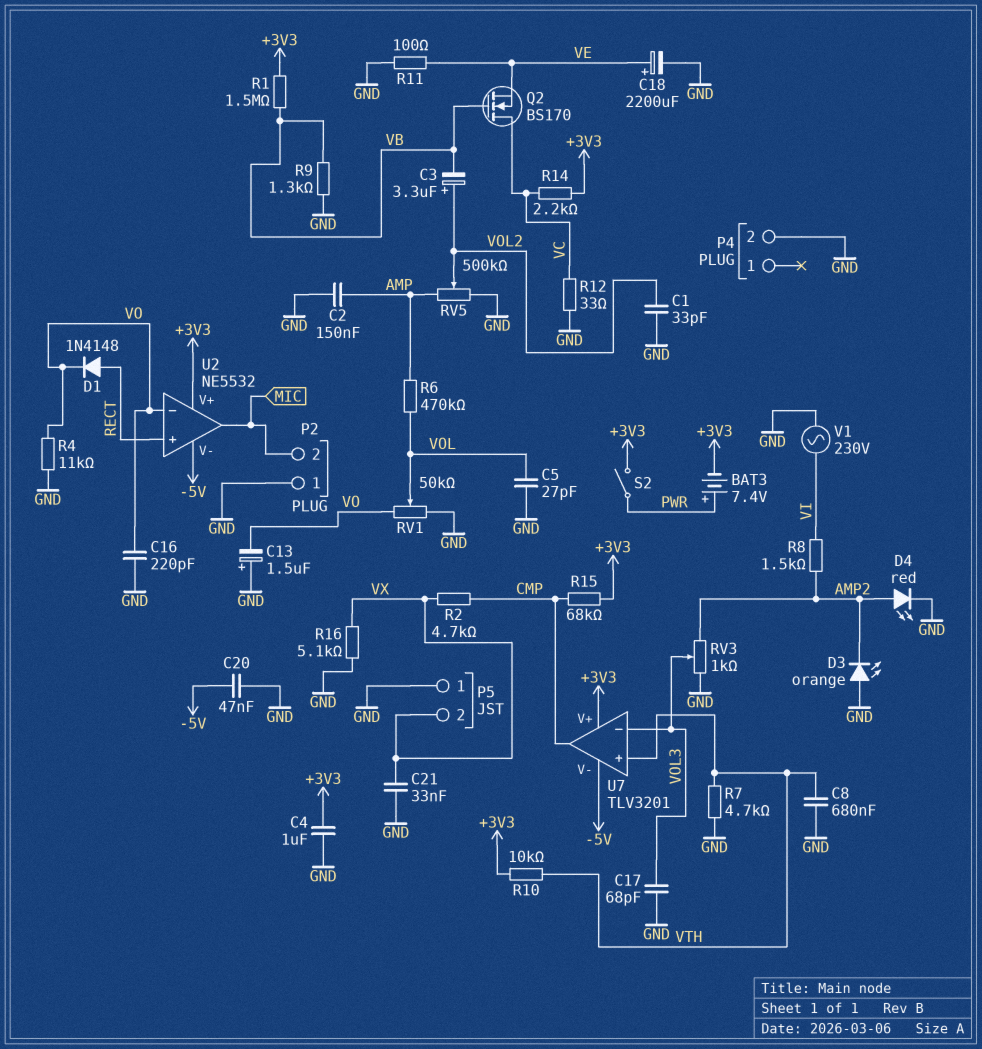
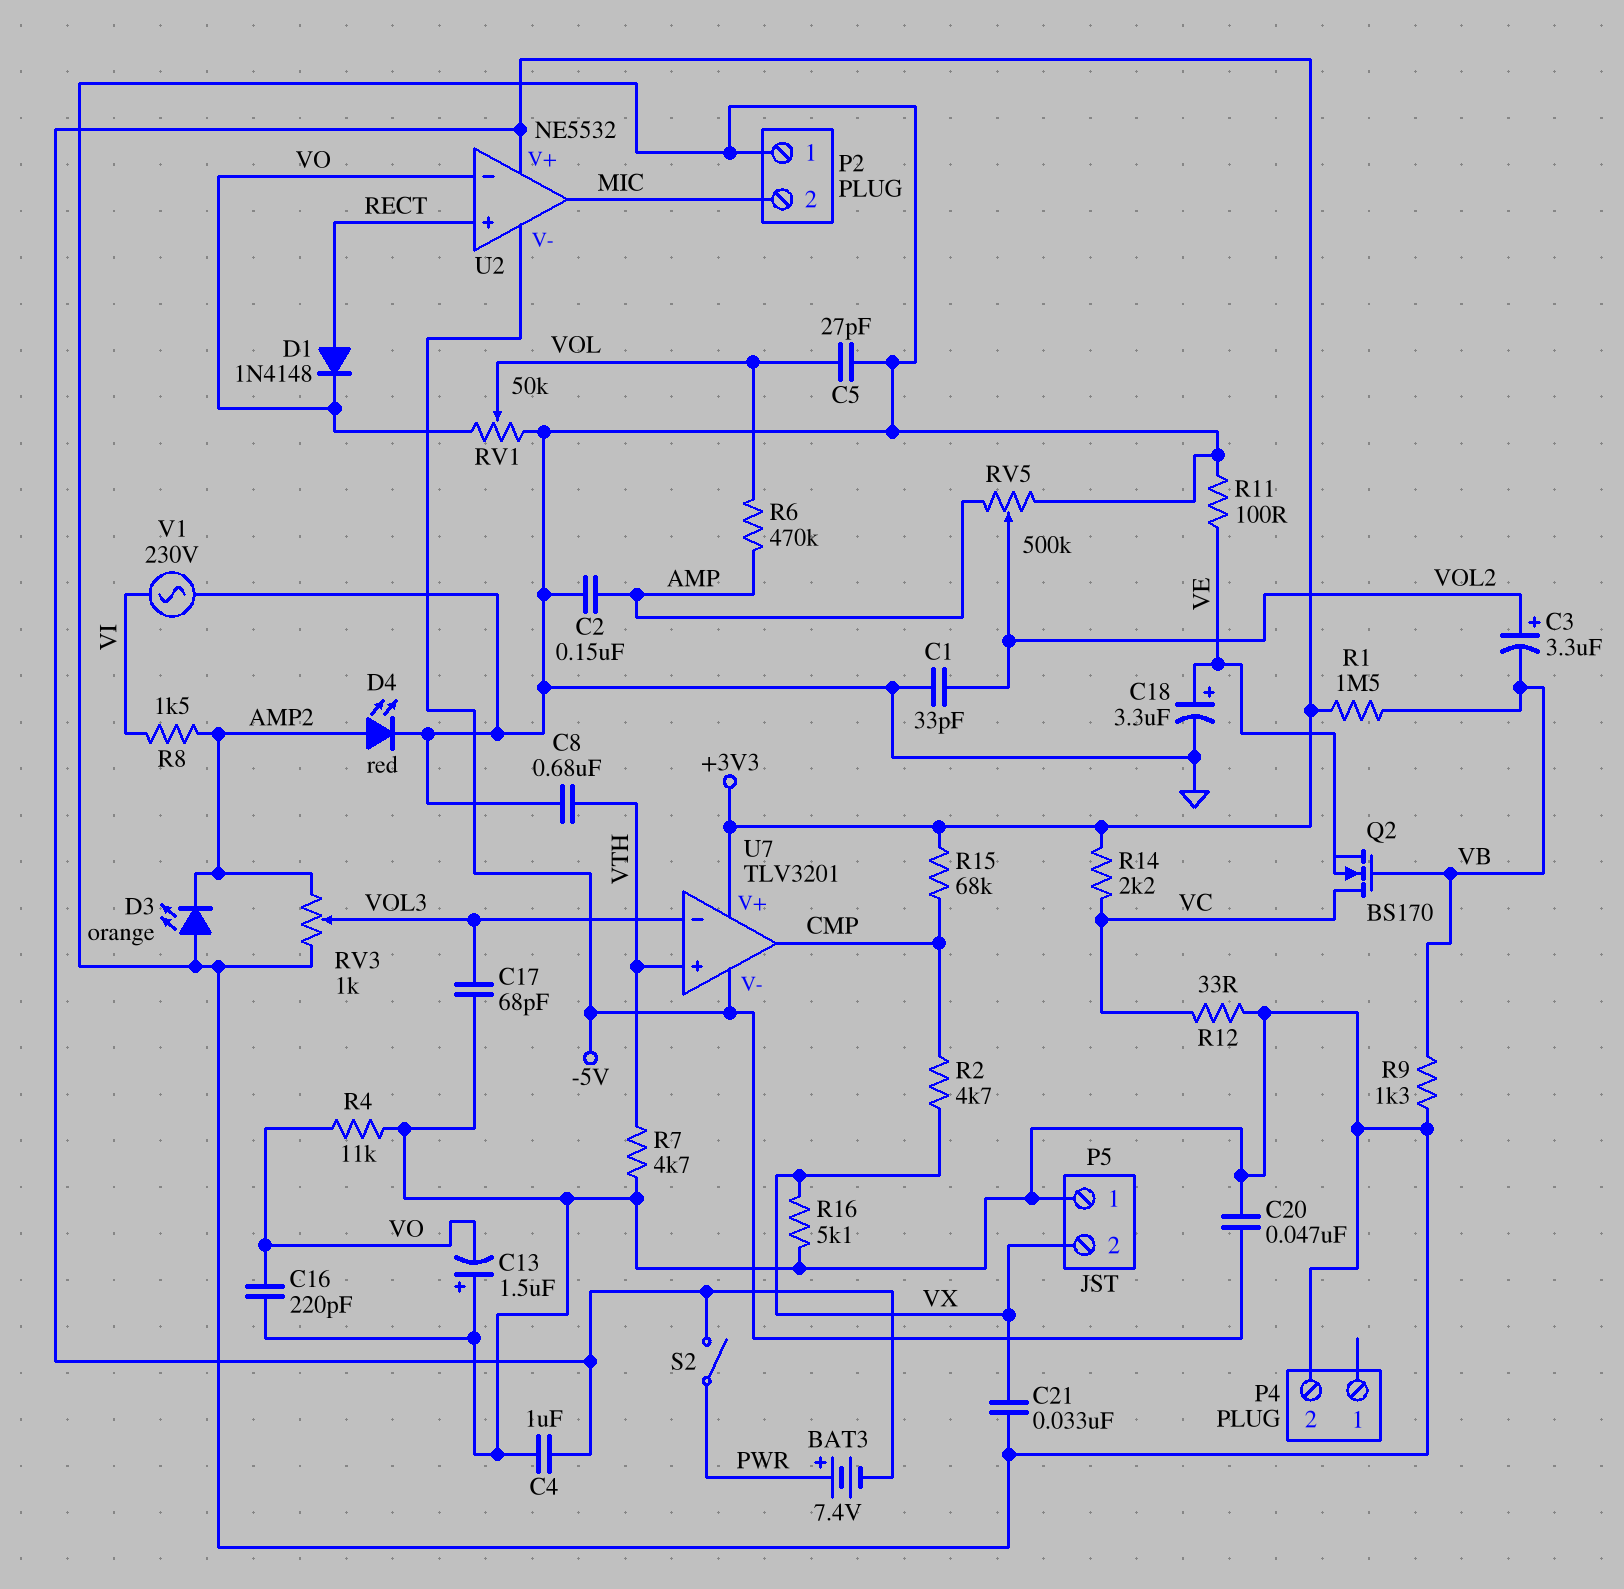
C18: 2200uF (plus VE, minus GND) -> 3.3uF (plus VE, minus GND)
R10: 10k (+3V3, VTH) -> none

